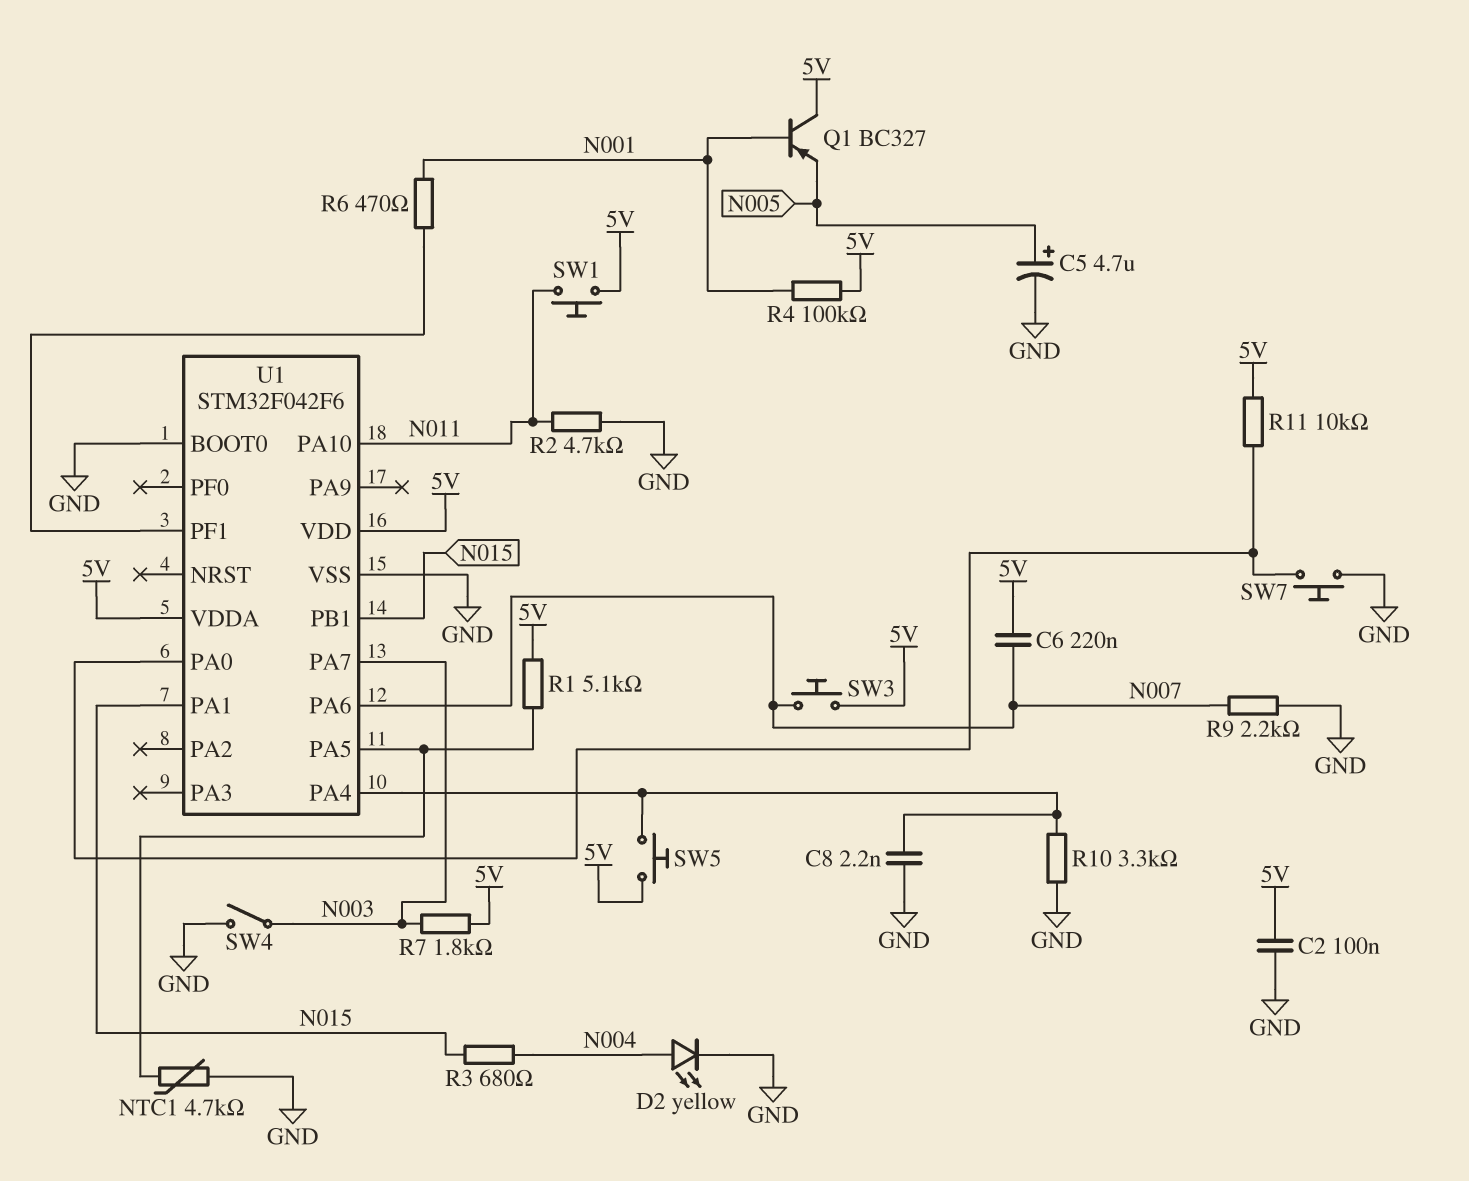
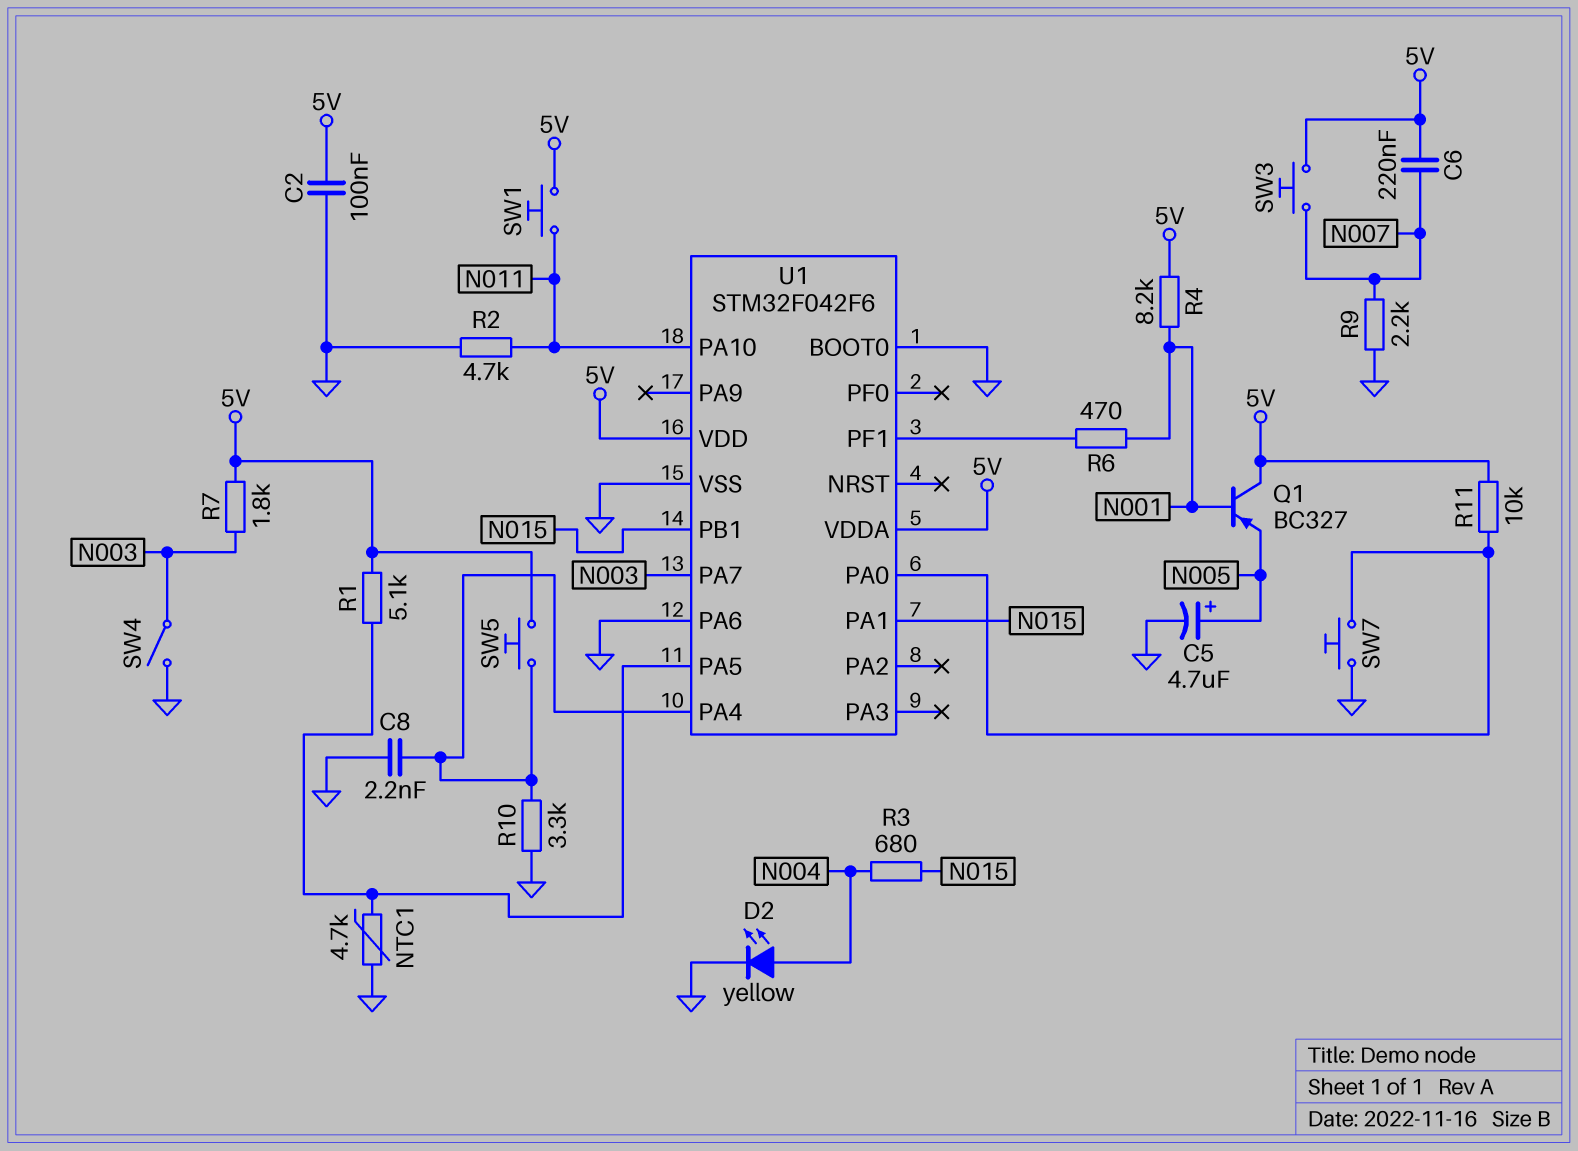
R4: 100k (5V, N001) -> 8.2k (5V, N001)
U1 pin PA6: N007 -> GND

